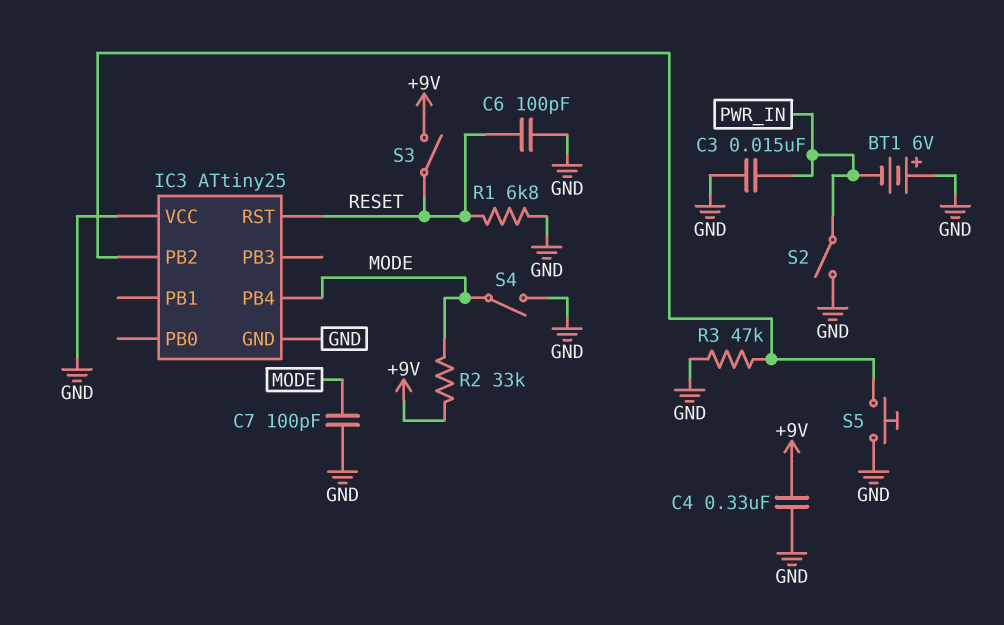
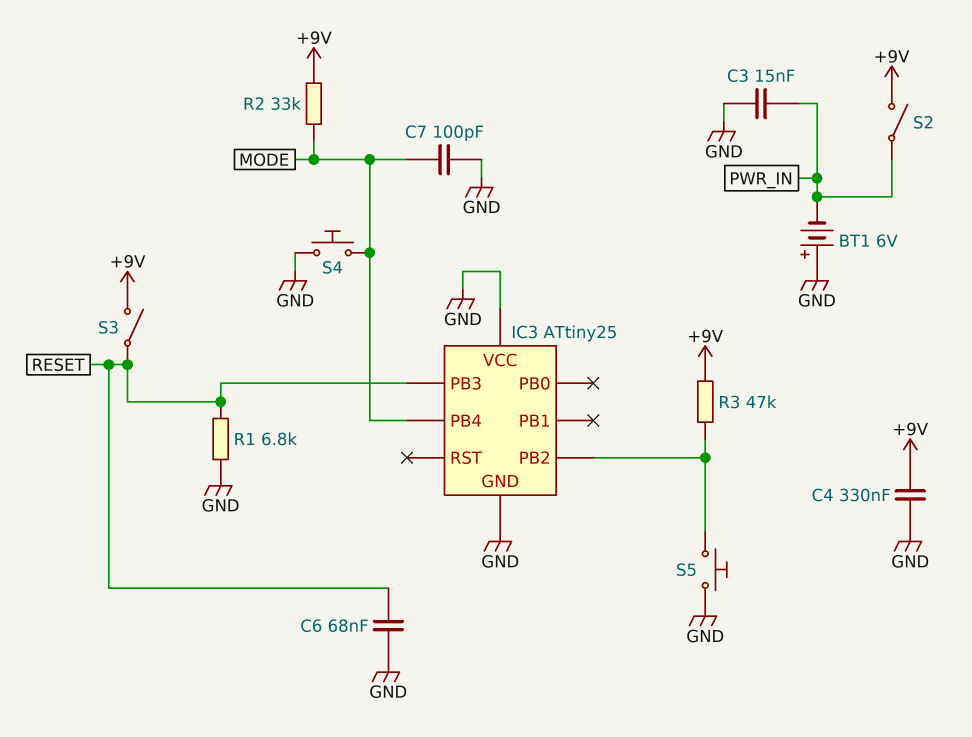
C6: 100pF (GND, RESET) -> 68nF (GND, RESET)
IC3 pin PB3: none -> RESET
IC3 pin RST: RESET -> none
R3: 47k (GND, IC3/PB2) -> 47k (+9V, IC3/PB2)
S2: switch (GND, PWR_IN) -> switch (+9V, PWR_IN)
S4: switch (GND, MODE) -> button (GND, MODE)

